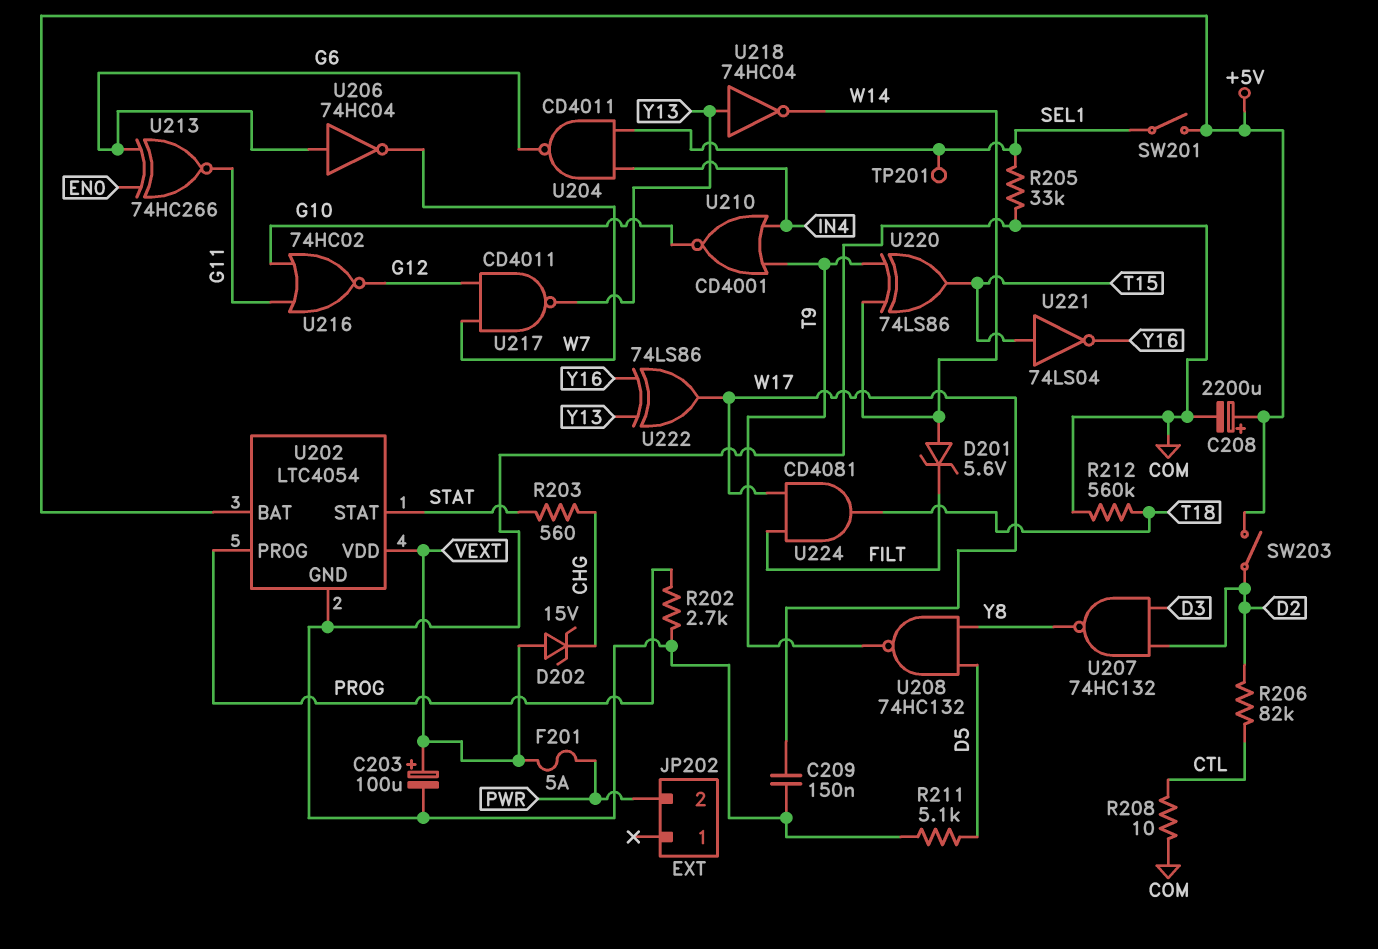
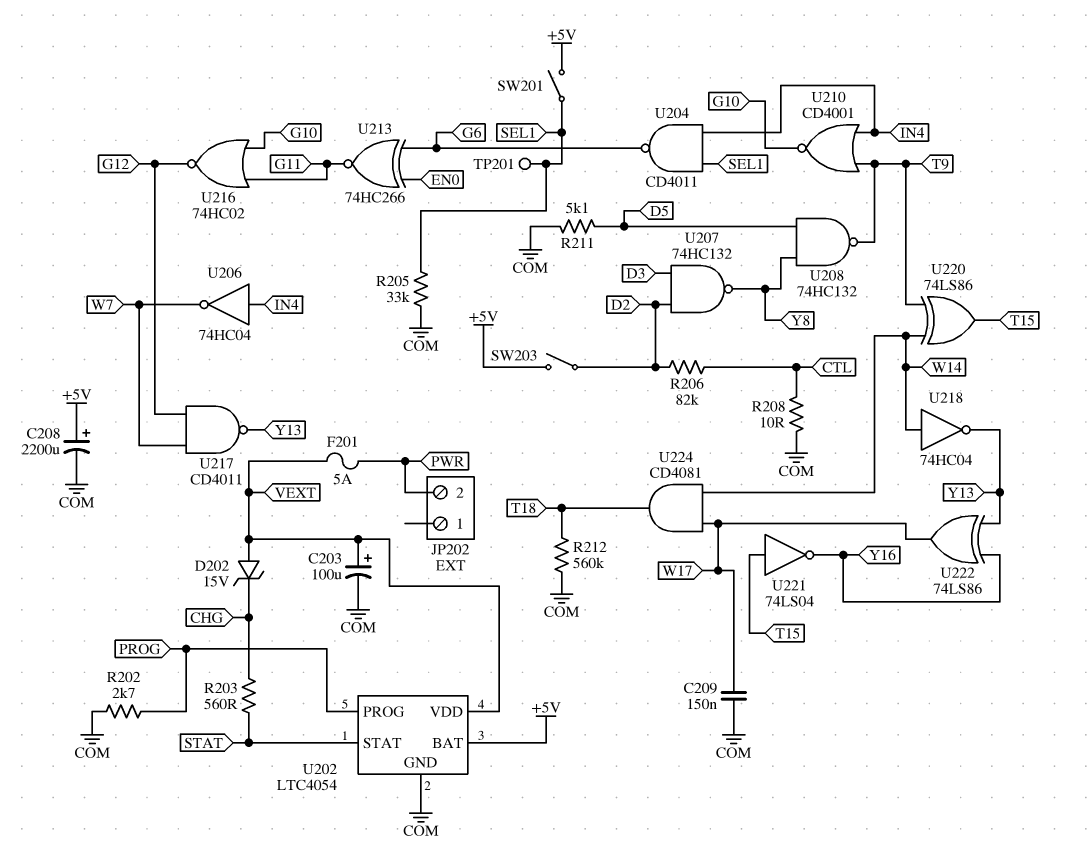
D201: zener 5.6V (A W14, K FILT) -> none
U206: NOT 74HC04 (in G6, out W7) -> NOT 74HC04 (in IN4, out W7)
U218: NOT 74HC04 (in Y13, out W14) -> NOT 74HC04 (in W14, out Y13)
U224: AND CD4081 (in FILT, in W17, out T18) -> AND CD4081 (in W14, in W17, out T18)

